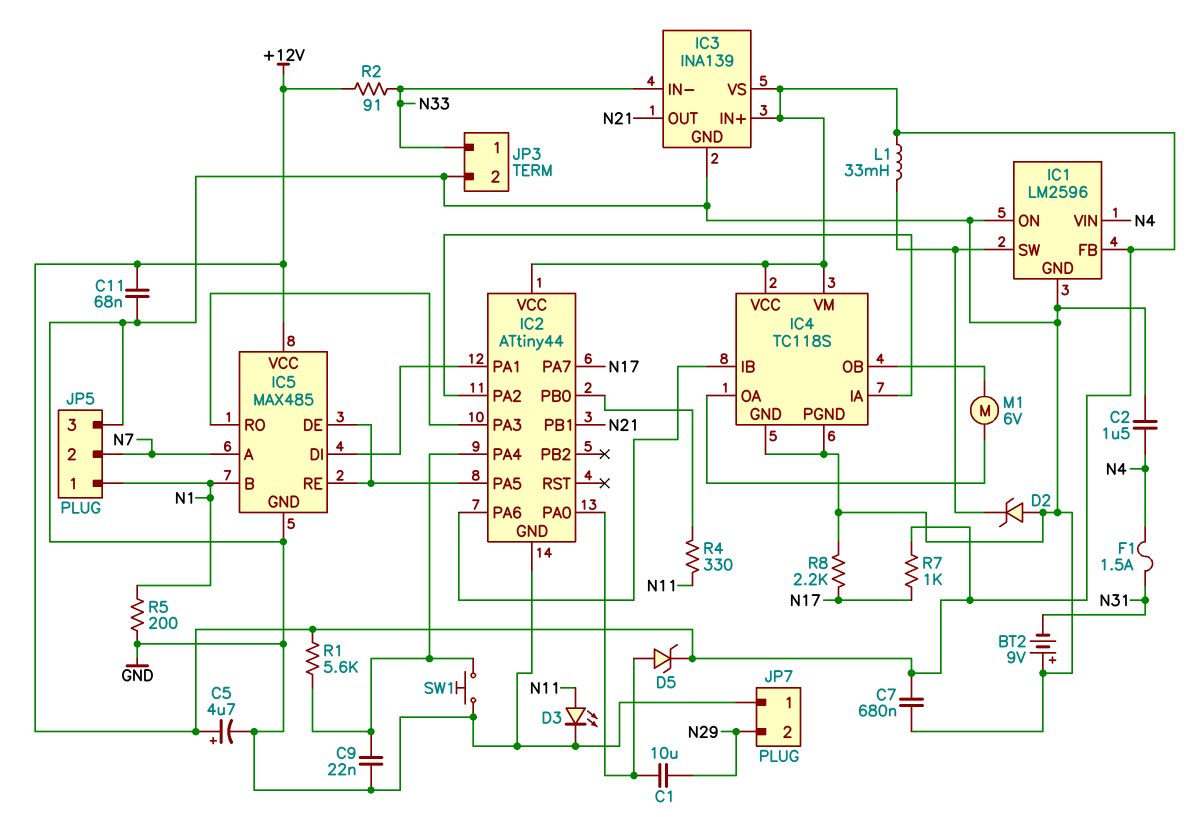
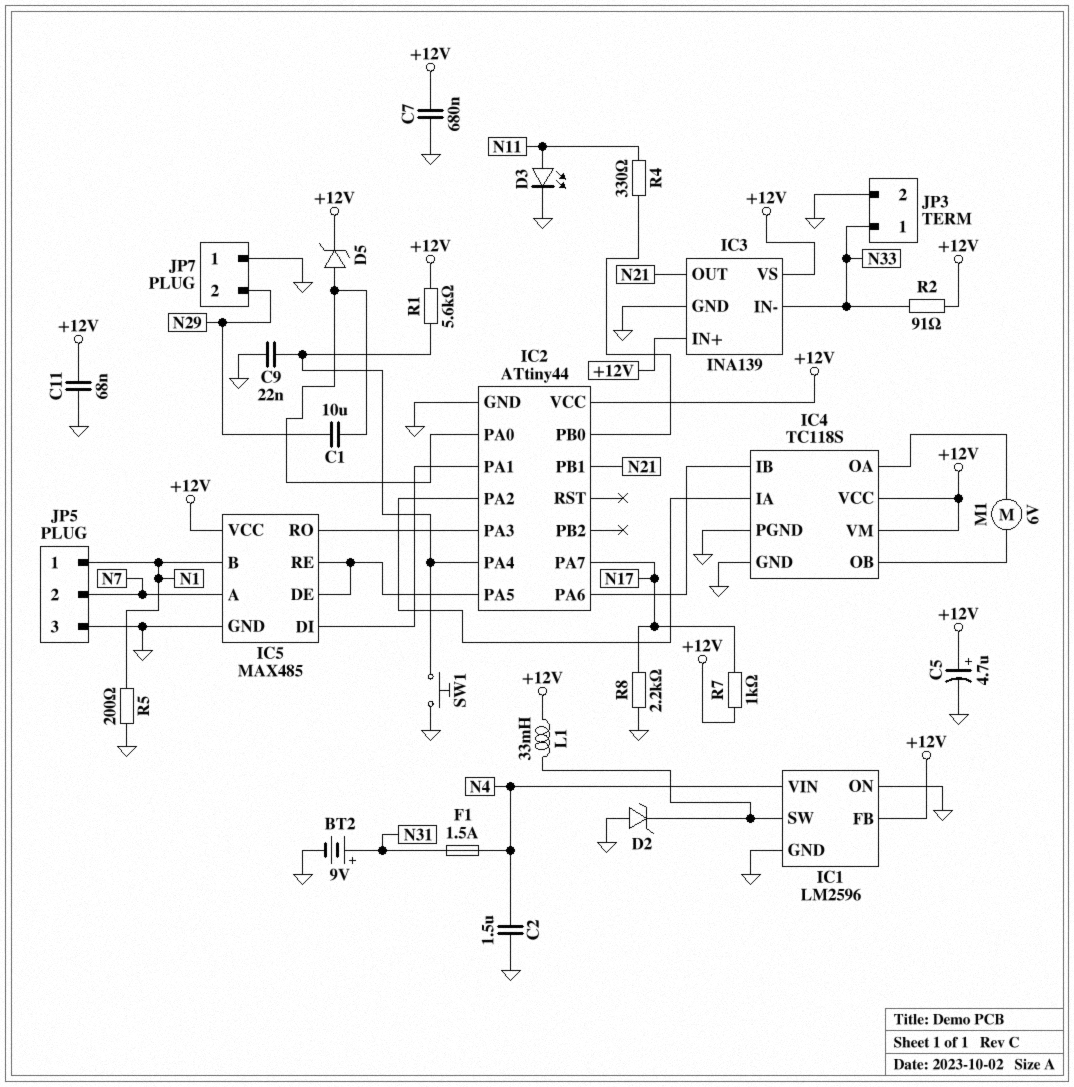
BT2: 9V (plus GND, minus N31) -> 9V (plus N31, minus GND)

